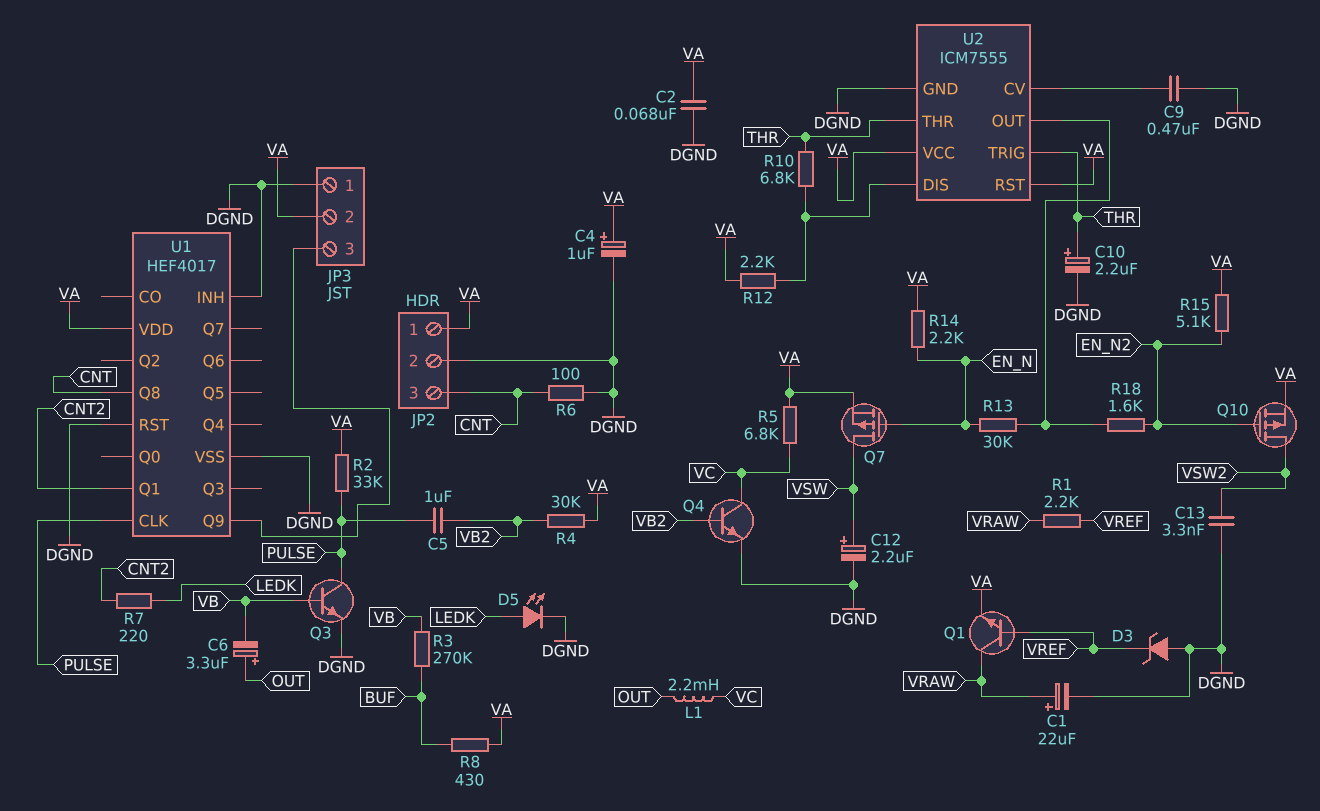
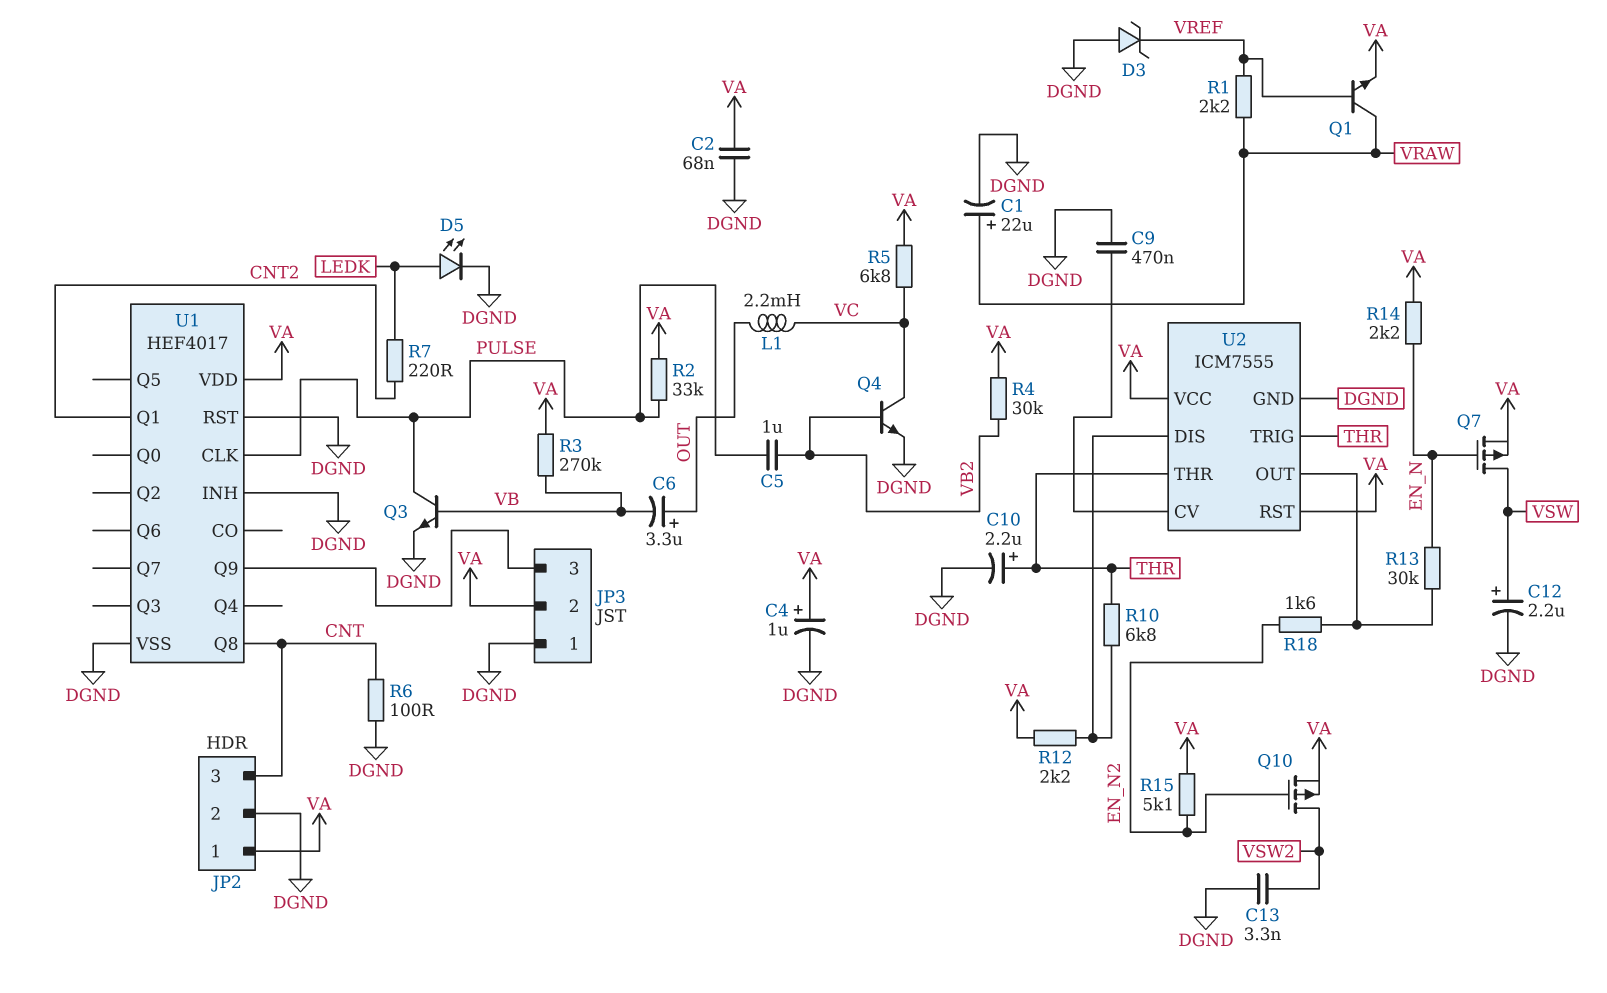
R3: 270k (BUF, VB) -> 270k (VA, VB)
R8: 430 (BUF, VA) -> none

